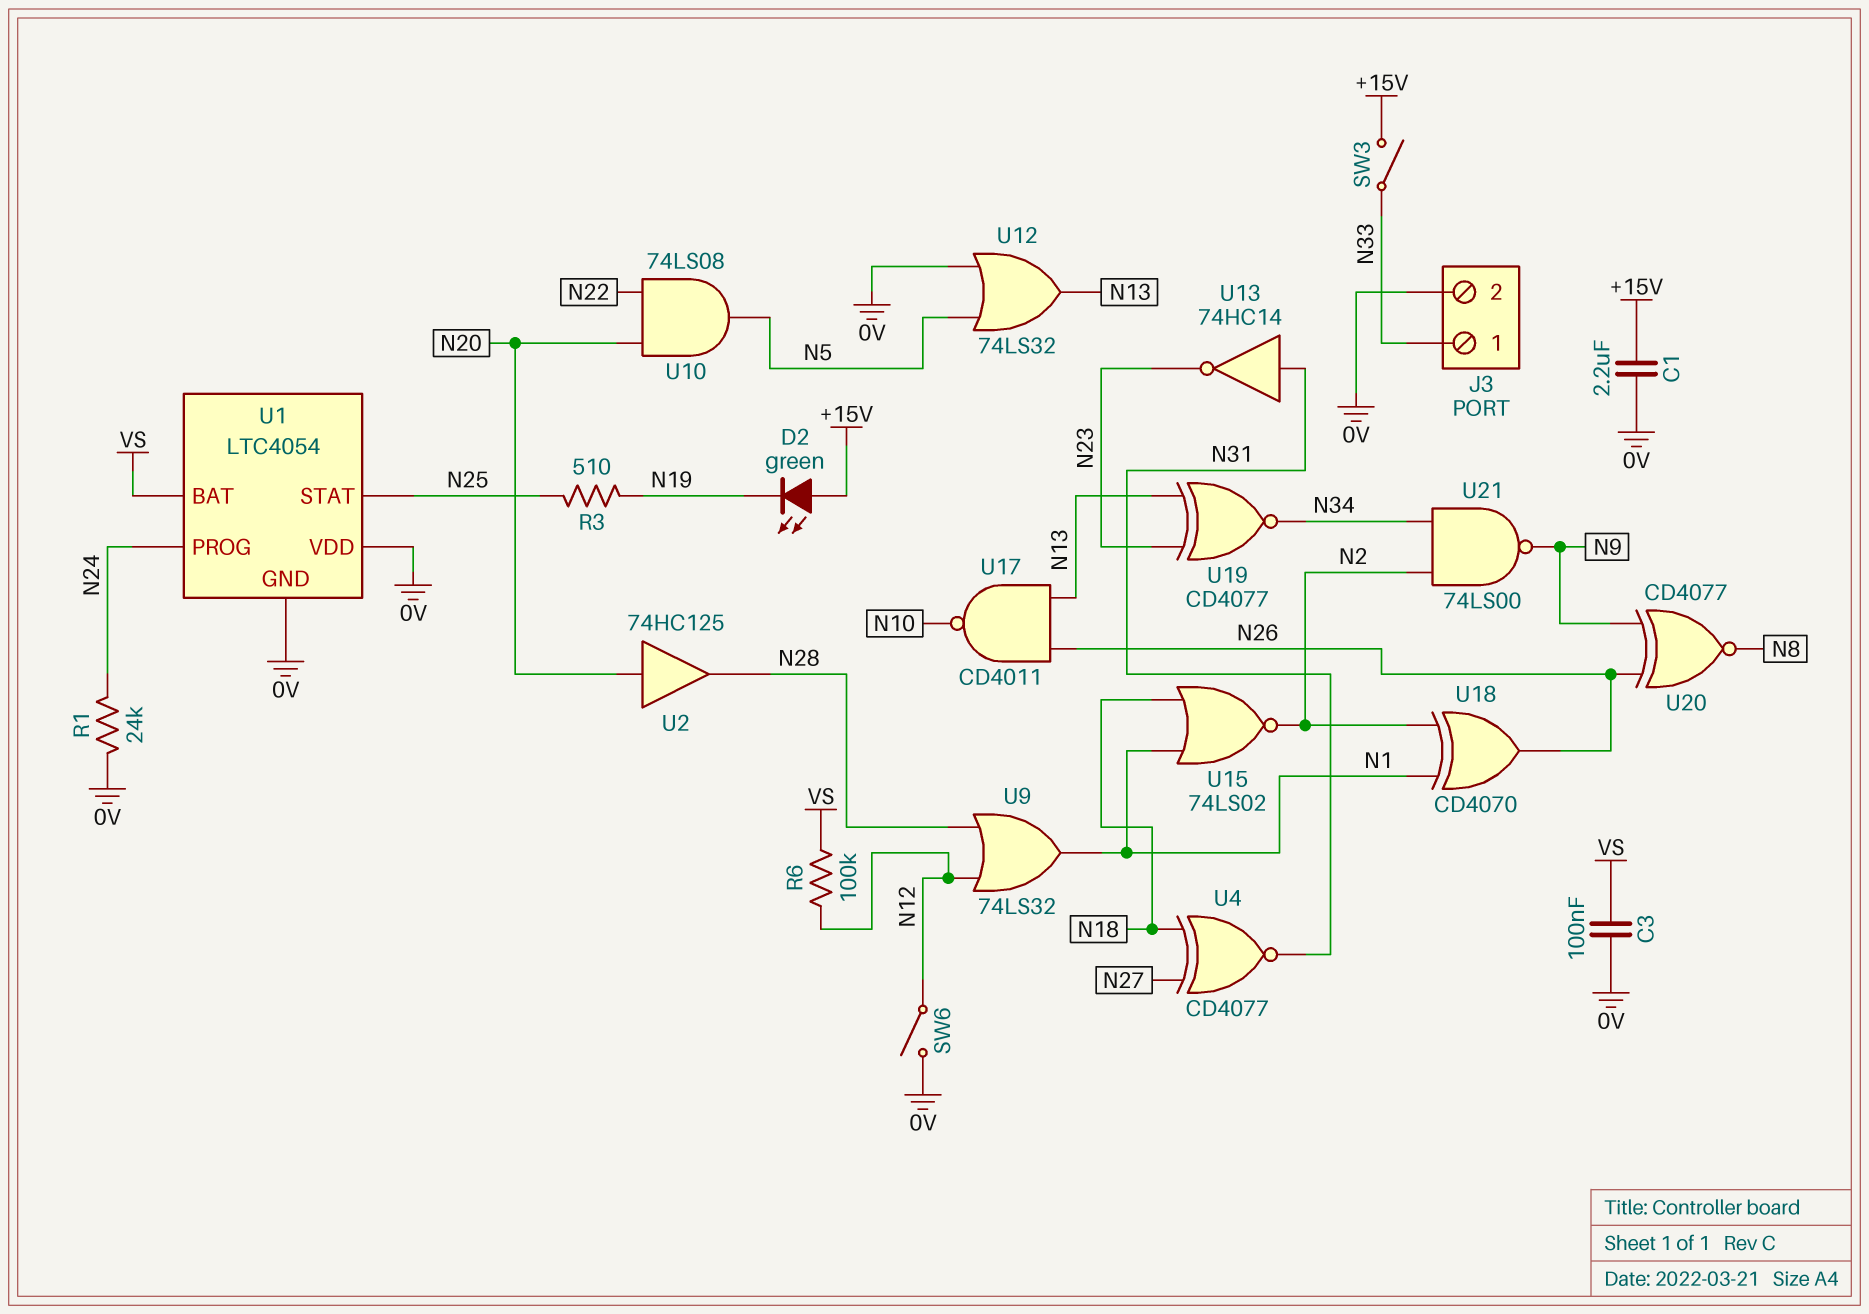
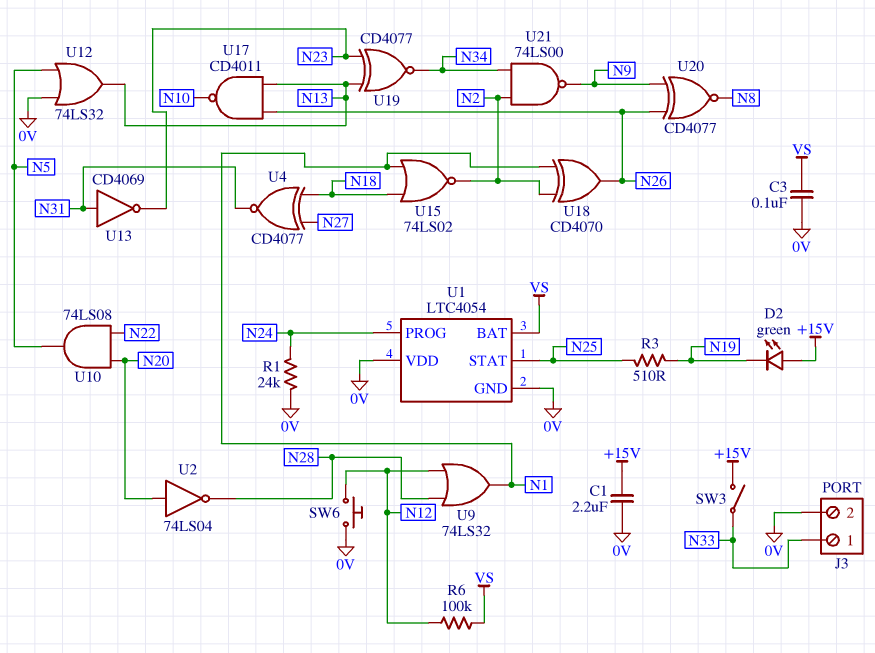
SW6: switch (0V, N12) -> button (0V, N12)
U2: buffer 74HC125 (in N20, out N28) -> NOT 74LS04 (in N20, out N28)
U13: NOT 74HC14 (in N31, out N23) -> NOT CD4069 (in N31, out N23)

